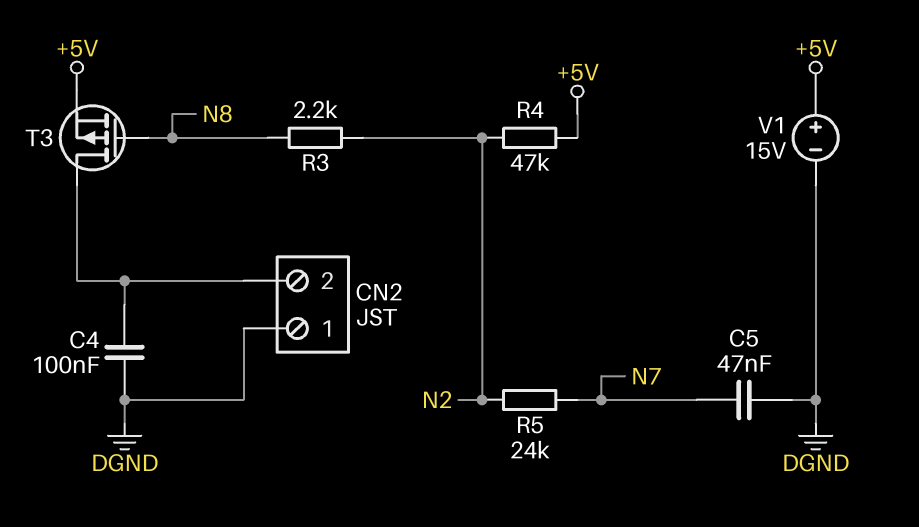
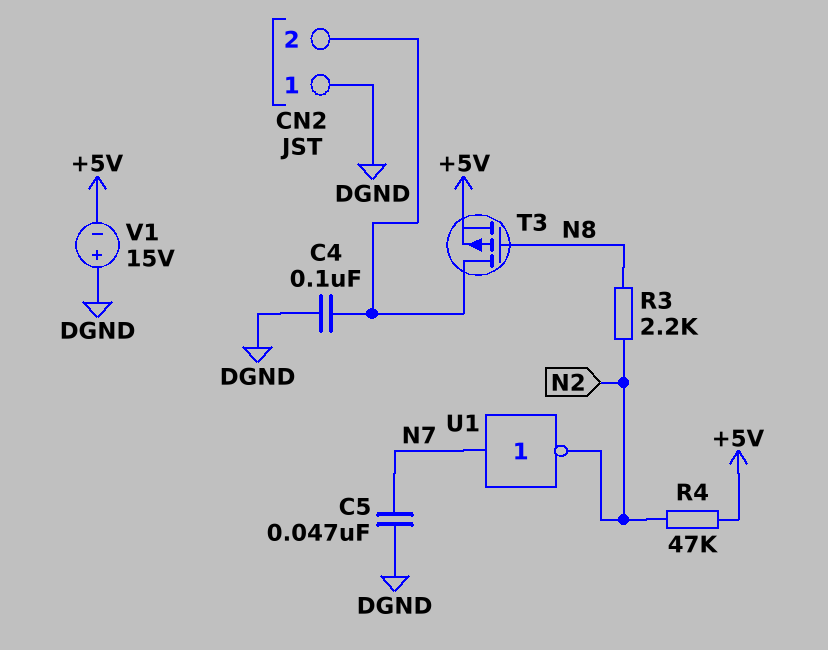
R5: 24k (N2, N7) -> none
U1: none -> NOT (in N7, out N2)
V1: 15V (plus +5V, minus DGND) -> 15V (plus DGND, minus +5V)

